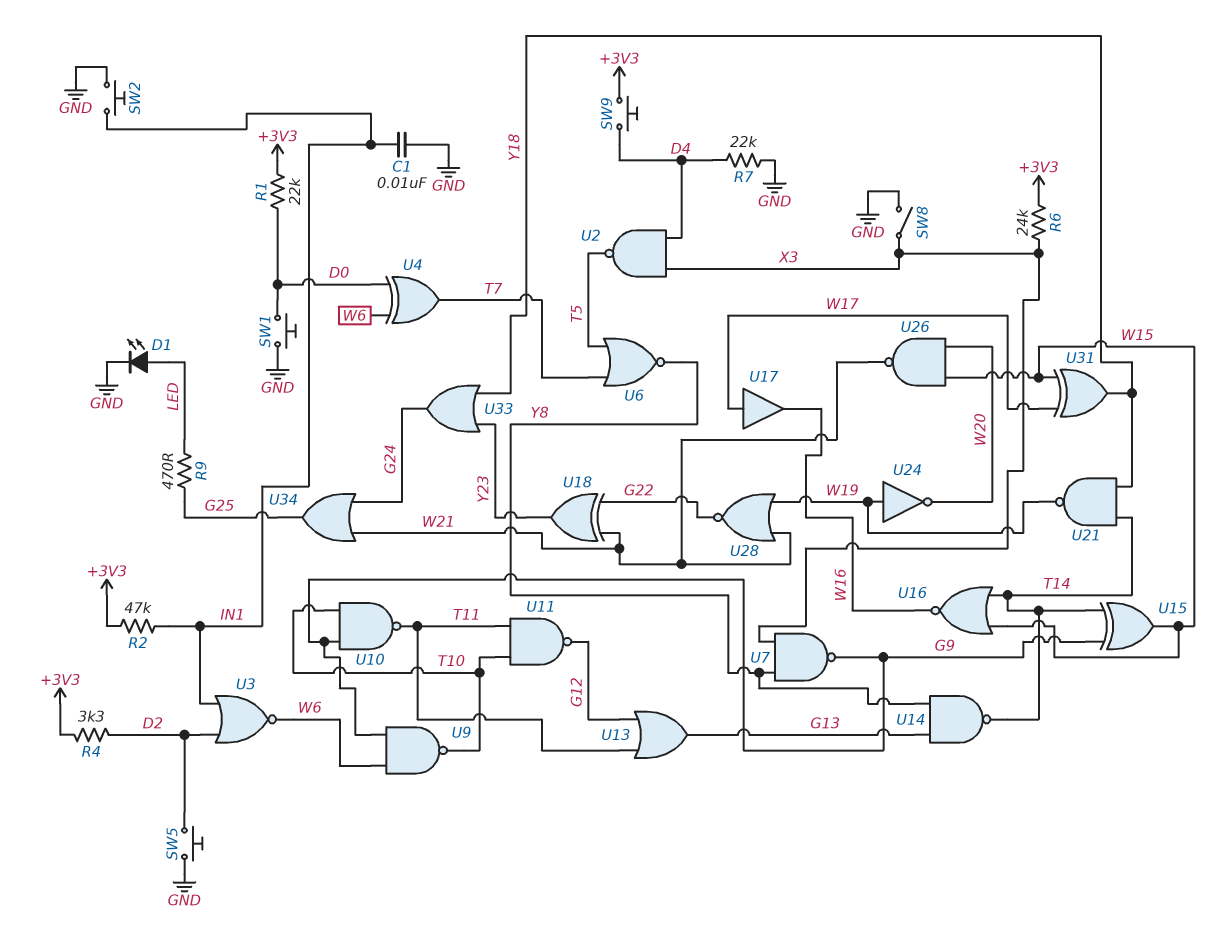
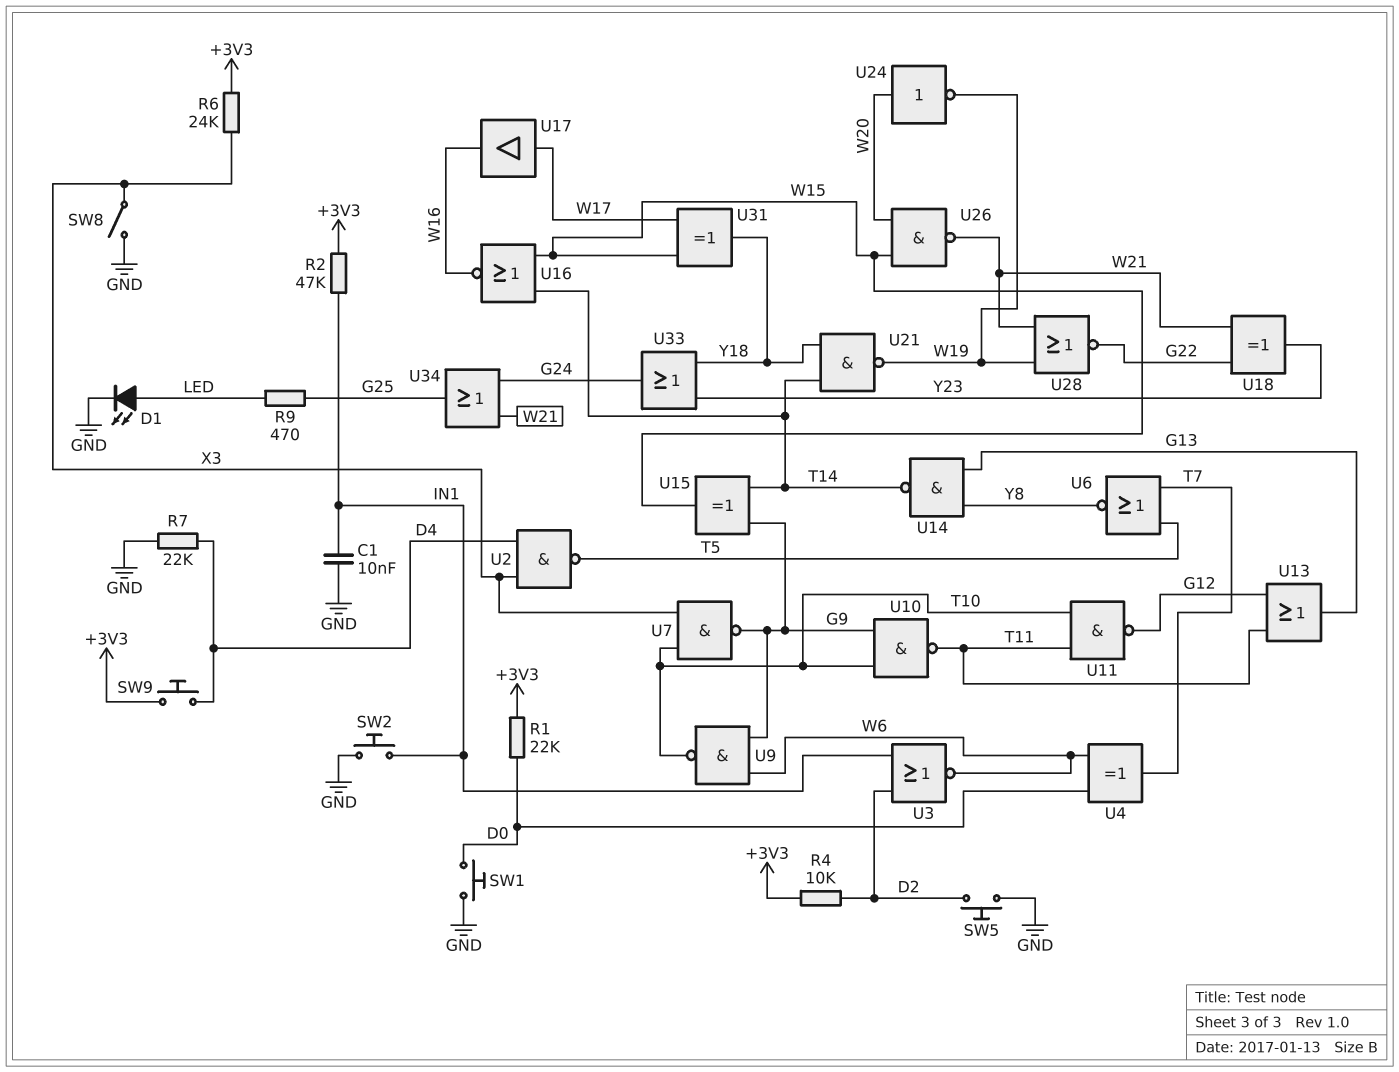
R4: 3.3k (+3V3, D2) -> 10k (+3V3, D2)
U7: NAND (in X3, in Y8, out G9) -> NAND (in T10, in X3, out G9)
U24: NOT (in W19, out W20) -> NOT (in W20, out W19)

